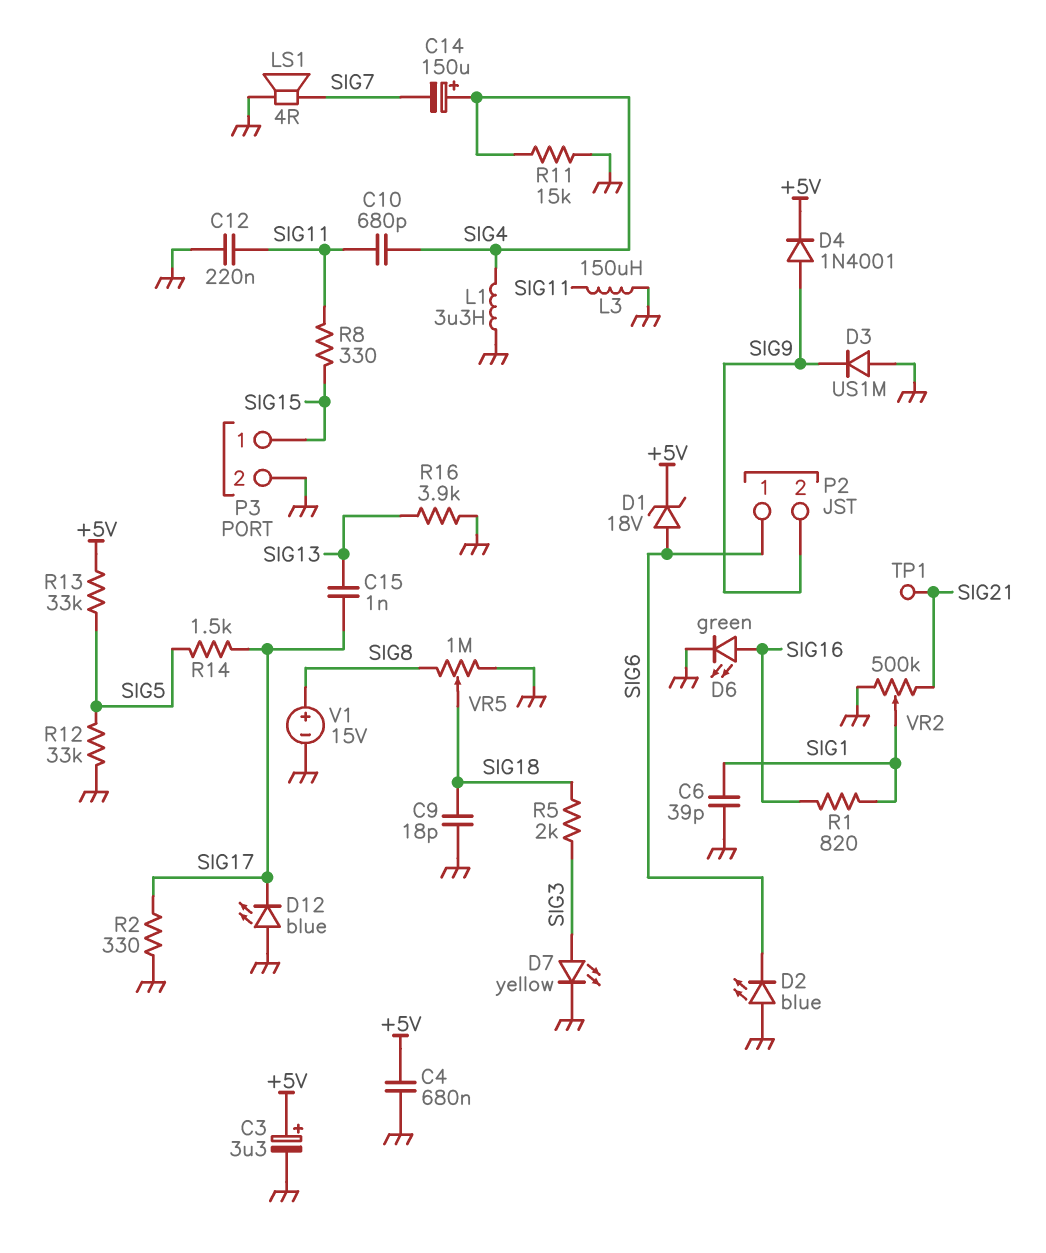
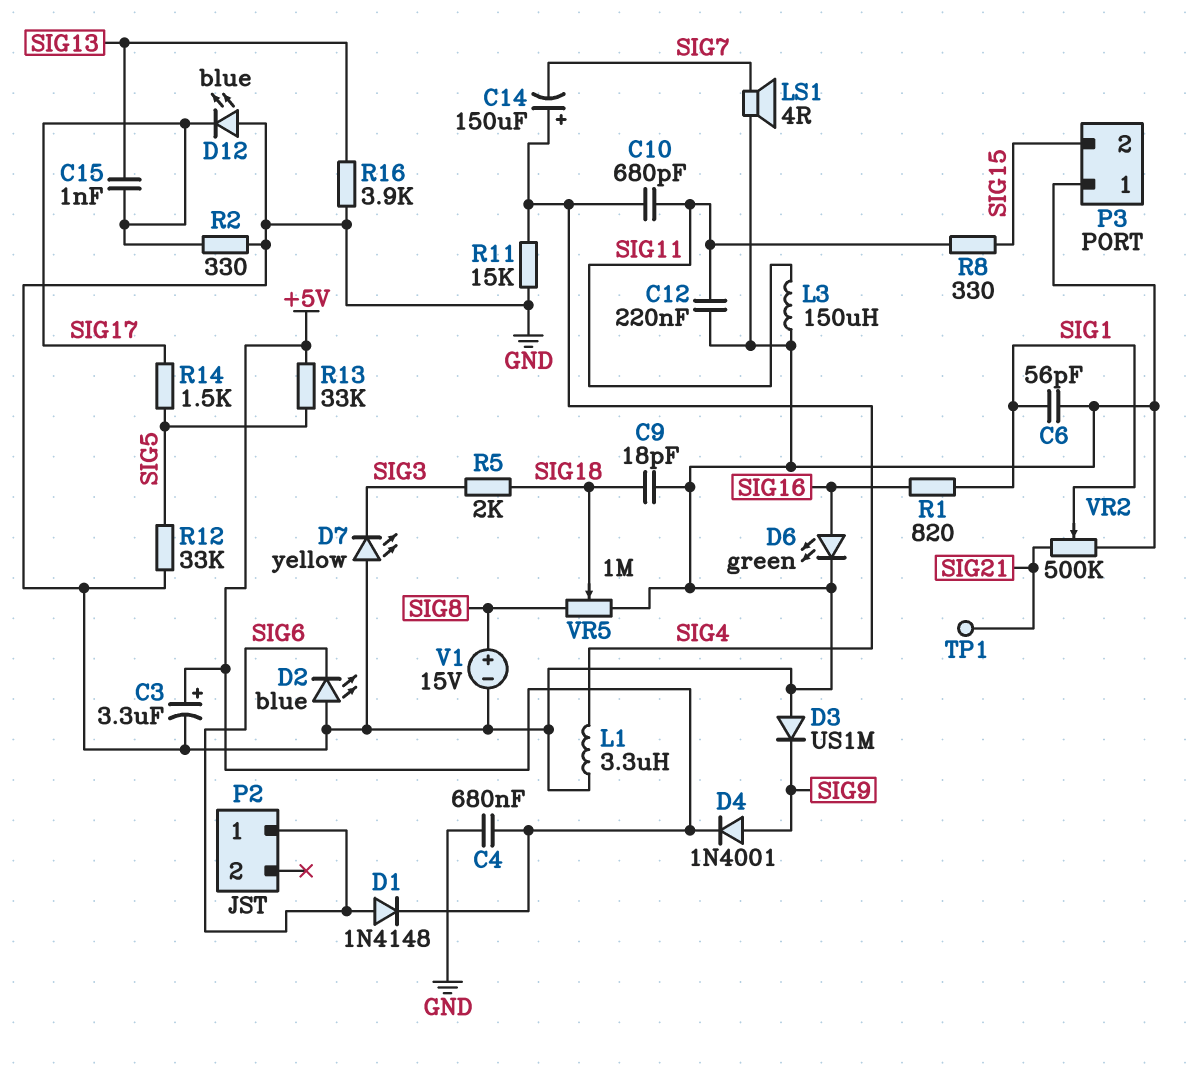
C6: 39pF (GND, SIG1) -> 56pF (GND, SIG1)
D1: zener 18V (A SIG6, K +5V) -> diode 1N4148 (A SIG6, K +5V)
D7: LED yellow (A SIG3, K GND) -> LED yellow (A GND, K SIG3)
P2 pin 2: SIG9 -> none
P3 pin 1: SIG15 -> GND
P3 pin 2: GND -> SIG15

